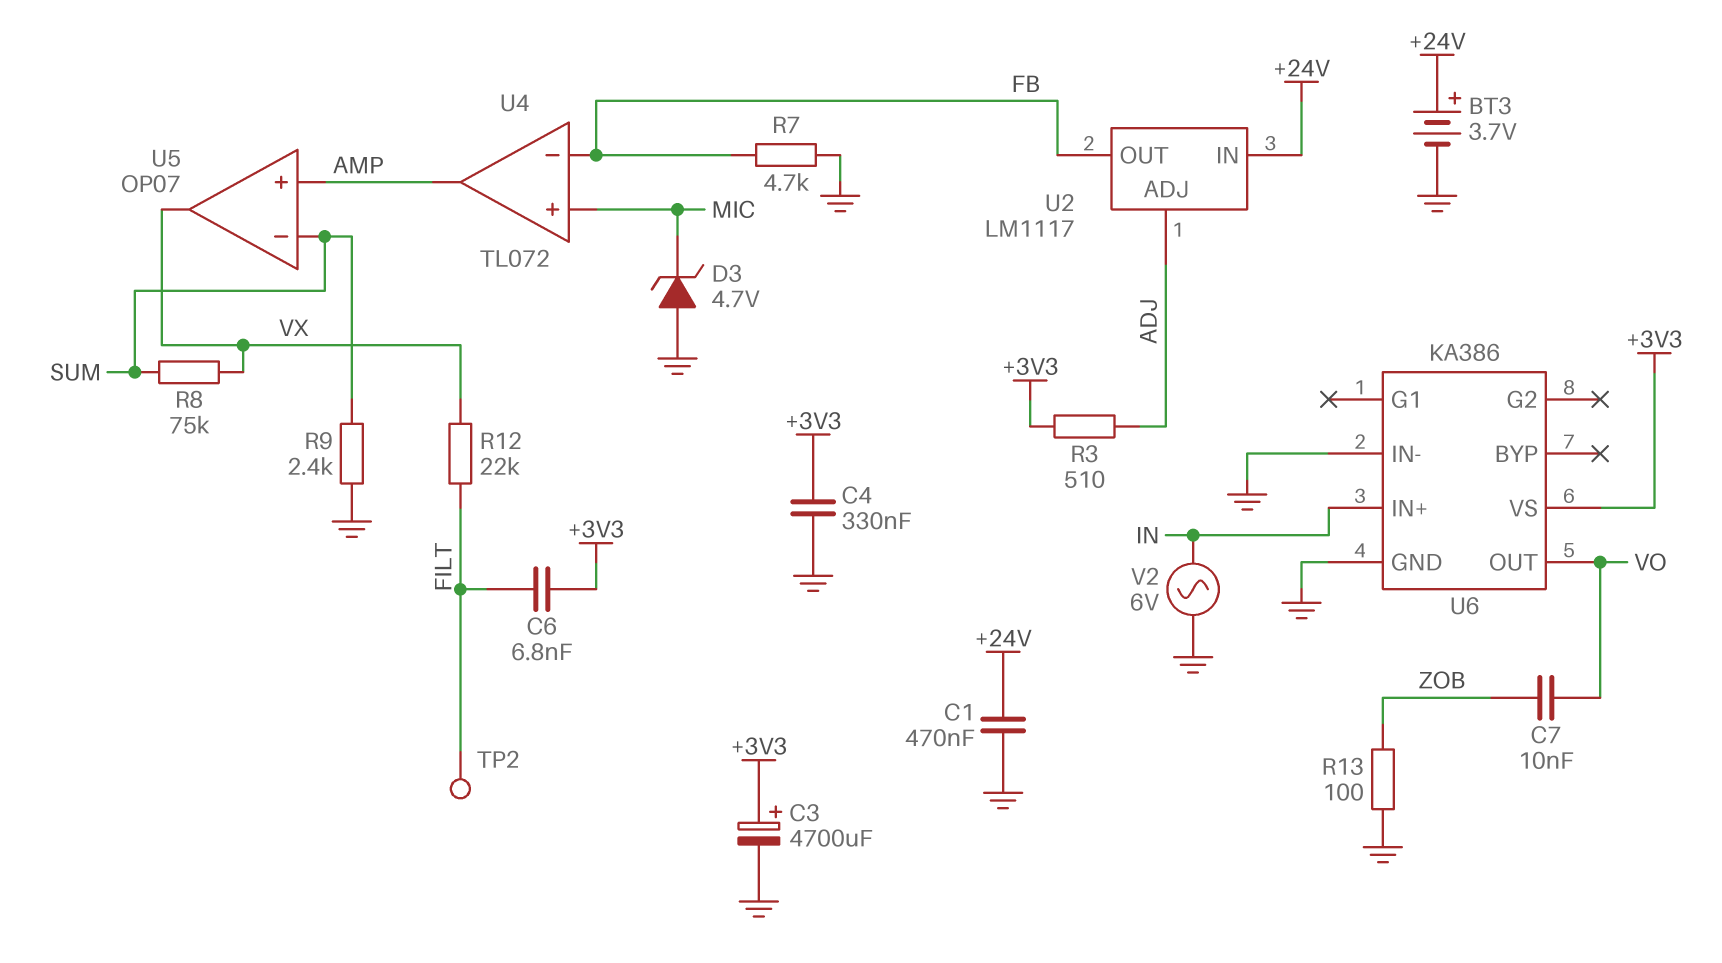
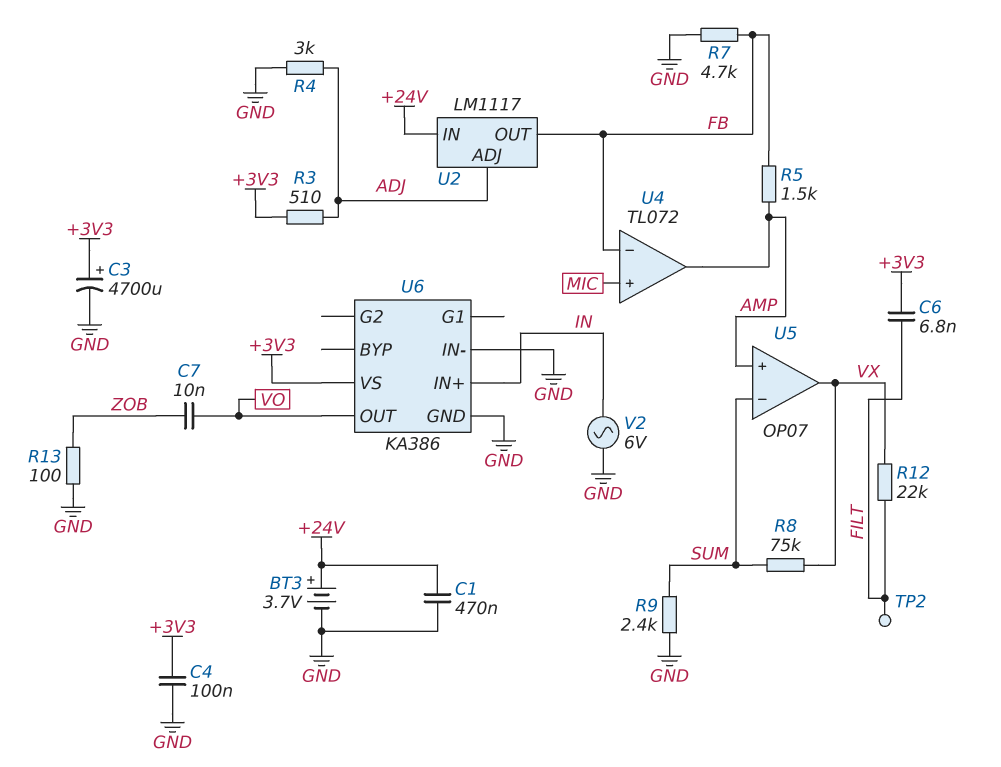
C4: 330nF (+3V3, GND) -> 100nF (+3V3, GND)
D3: zener 4.7V (A GND, K MIC) -> none
R4: none -> 3k (ADJ, GND)
R5: none -> 1.5k (AMP, FB)

